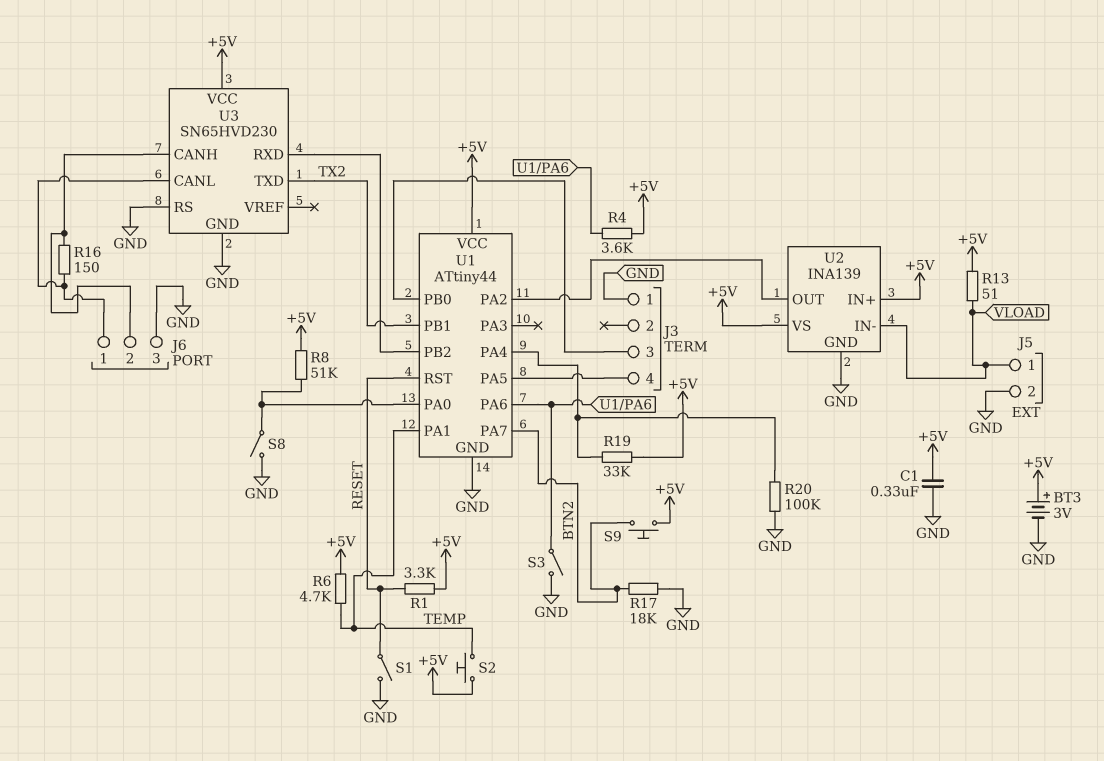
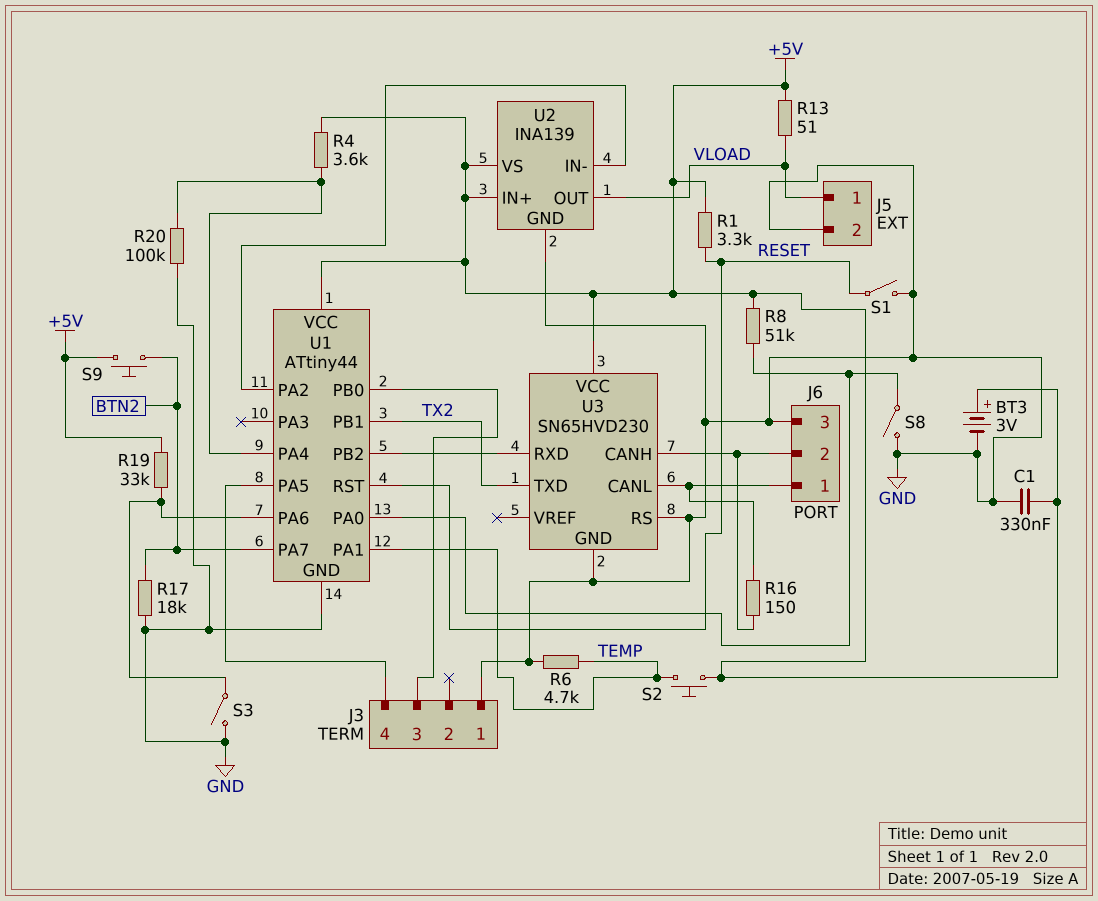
R4: 3.6k (+5V, U1/PA6) -> 3.6k (+5V, U1/PA4)
R6: 4.7k (+5V, TEMP) -> 4.7k (GND, TEMP)
R19: 33k (+5V, U1/PA4) -> 33k (+5V, U1/PA6)
U2 pin IN-: VLOAD -> U1/PA2
U2 pin OUT: U1/PA2 -> VLOAD

